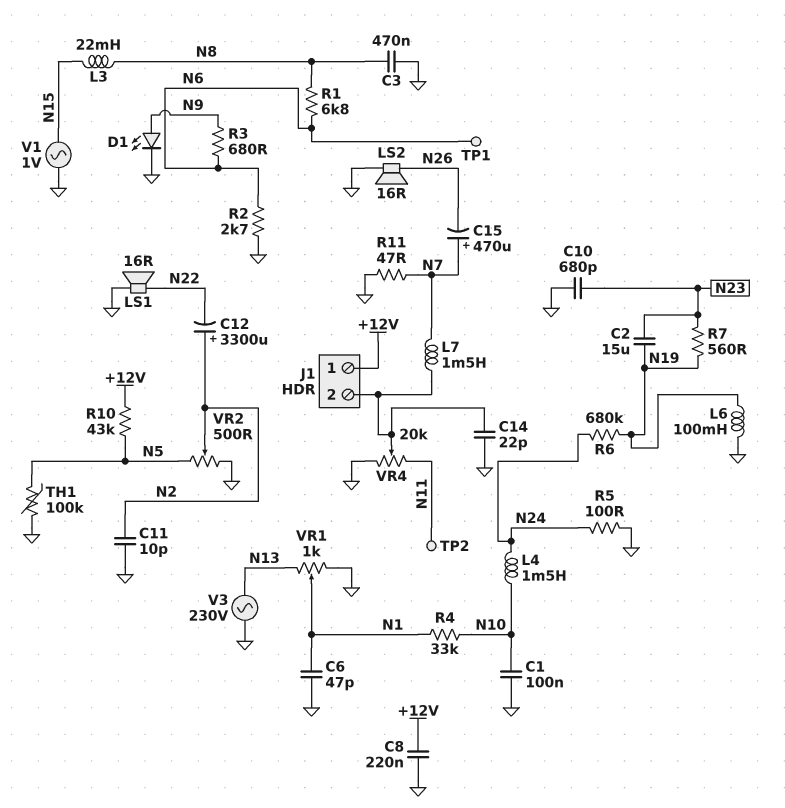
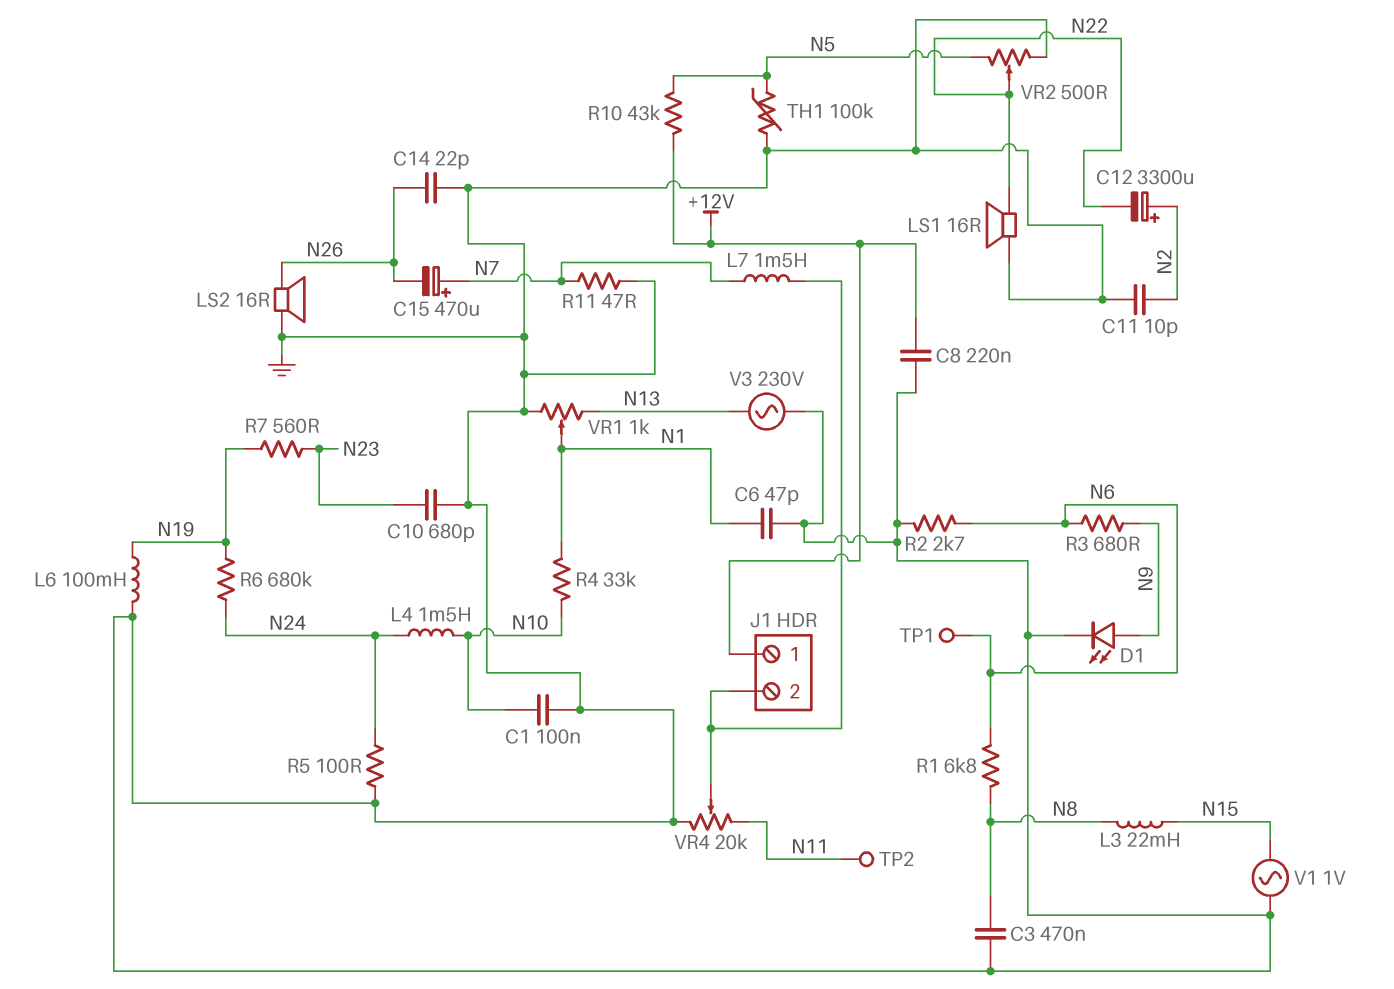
C2: 15uF (N19, N23) -> none
C14: 22pF (GND, J1/2) -> 22pF (GND, N26)
VR2: 500 (GND, N5, wiper N2) -> 500 (GND, N5, wiper N22)

